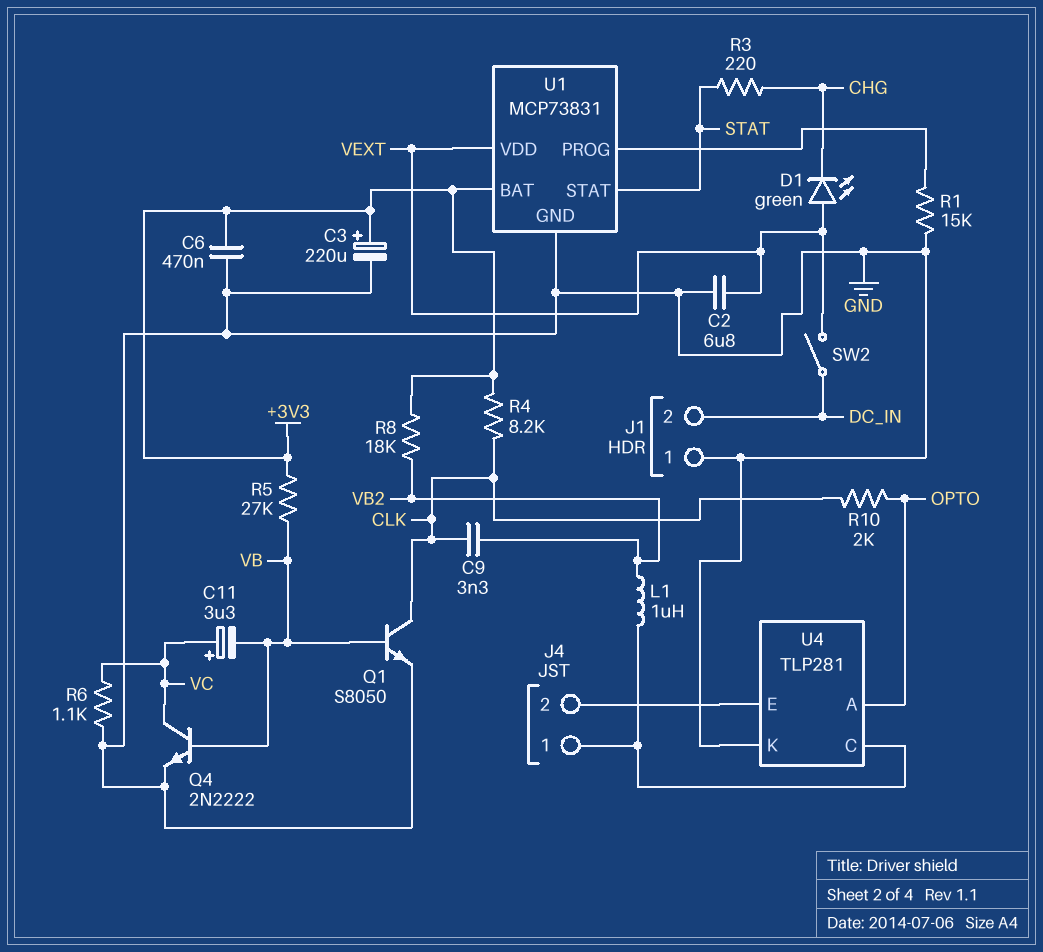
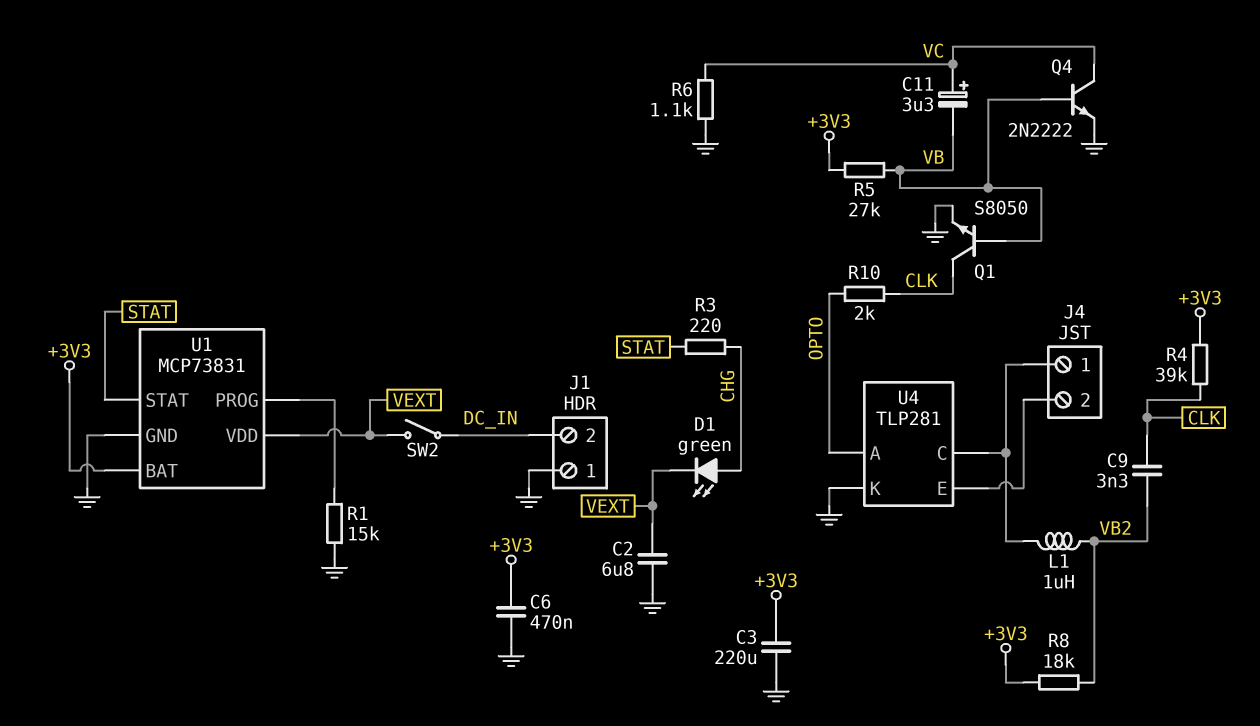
C3: 220uF (plus +3V3, minus GND) -> 220uF (+3V3, GND)
D1: LED green (A VEXT, K CHG) -> LED green (A CHG, K VEXT)
R4: 8.2k (+3V3, CLK) -> 39k (+3V3, CLK)

